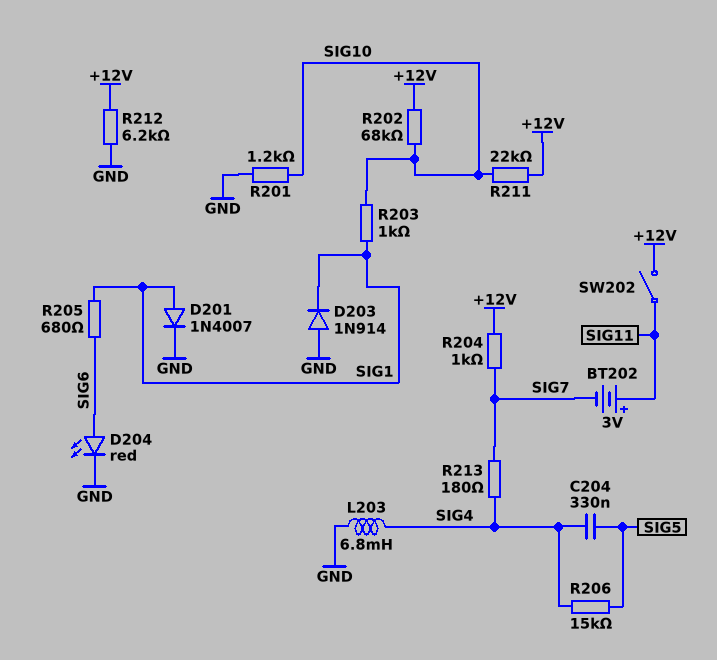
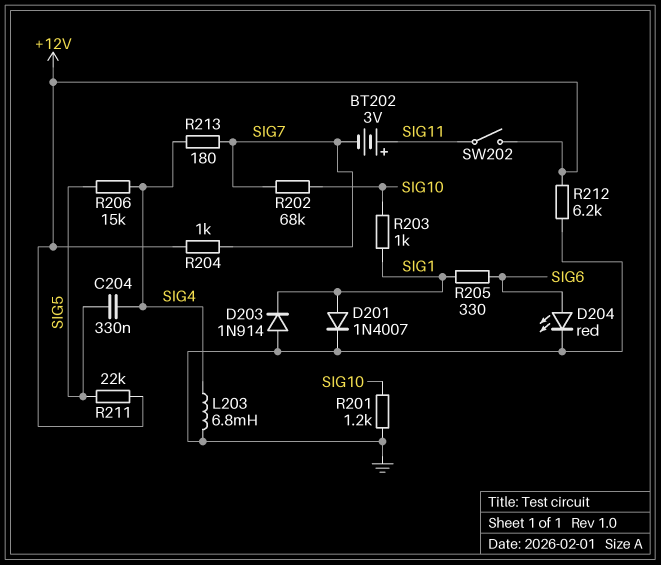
R202: 68k (+12V, SIG10) -> 68k (SIG7, SIG10)
R205: 680 (SIG1, SIG6) -> 330 (SIG1, SIG6)
R211: 22k (+12V, SIG10) -> 22k (+12V, SIG5)

